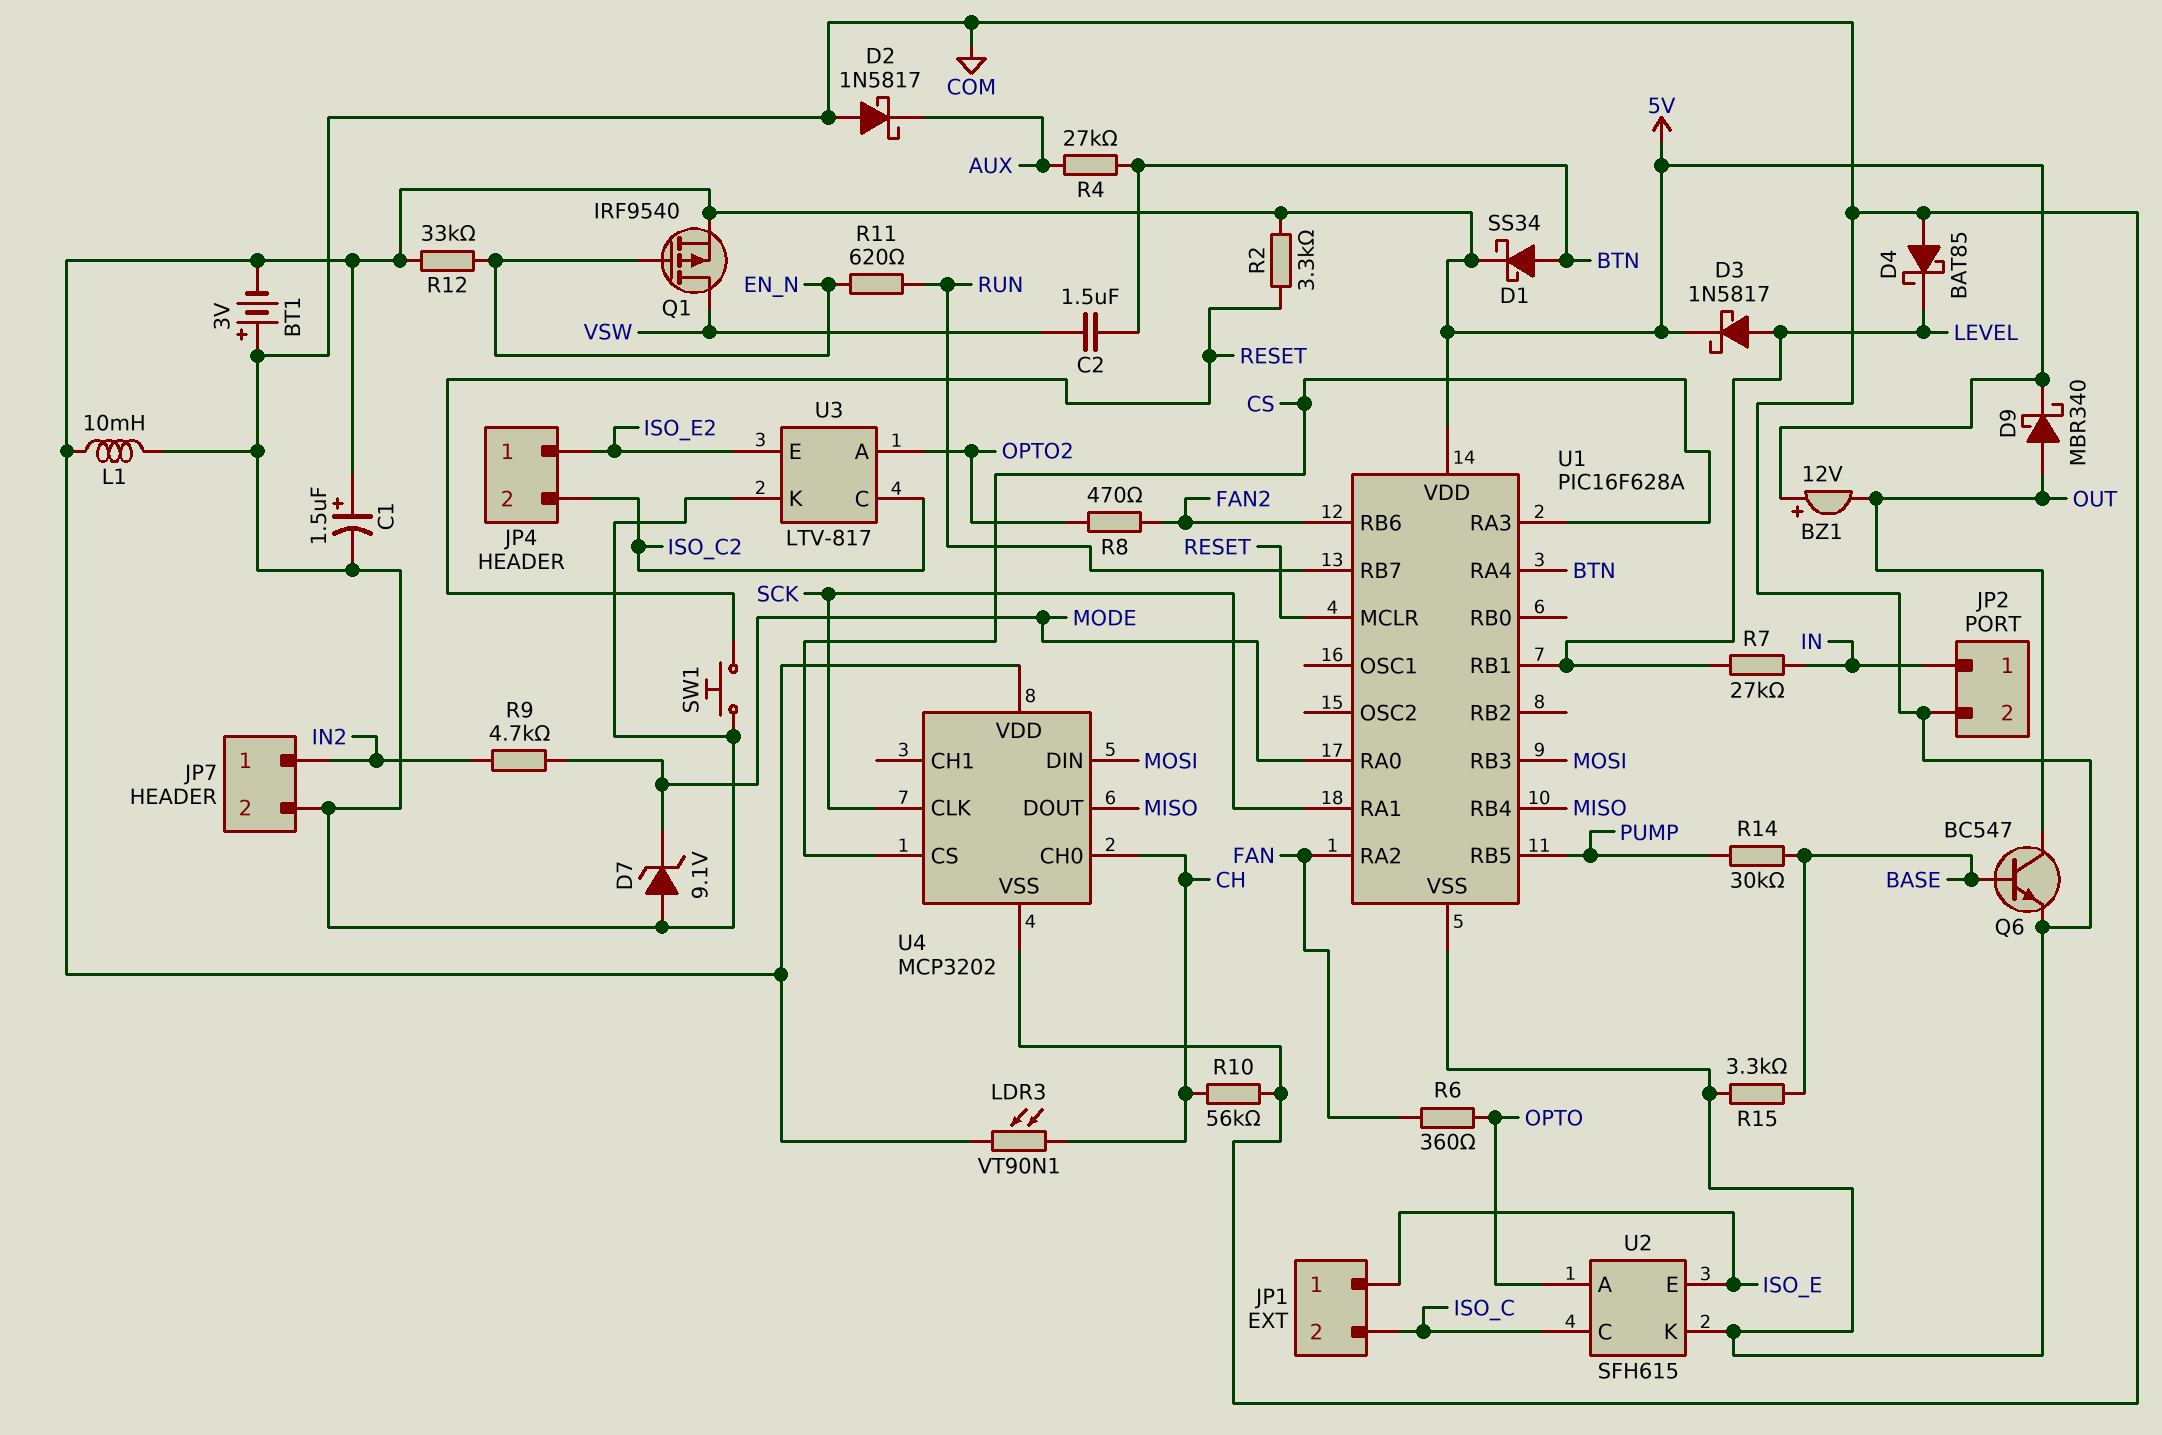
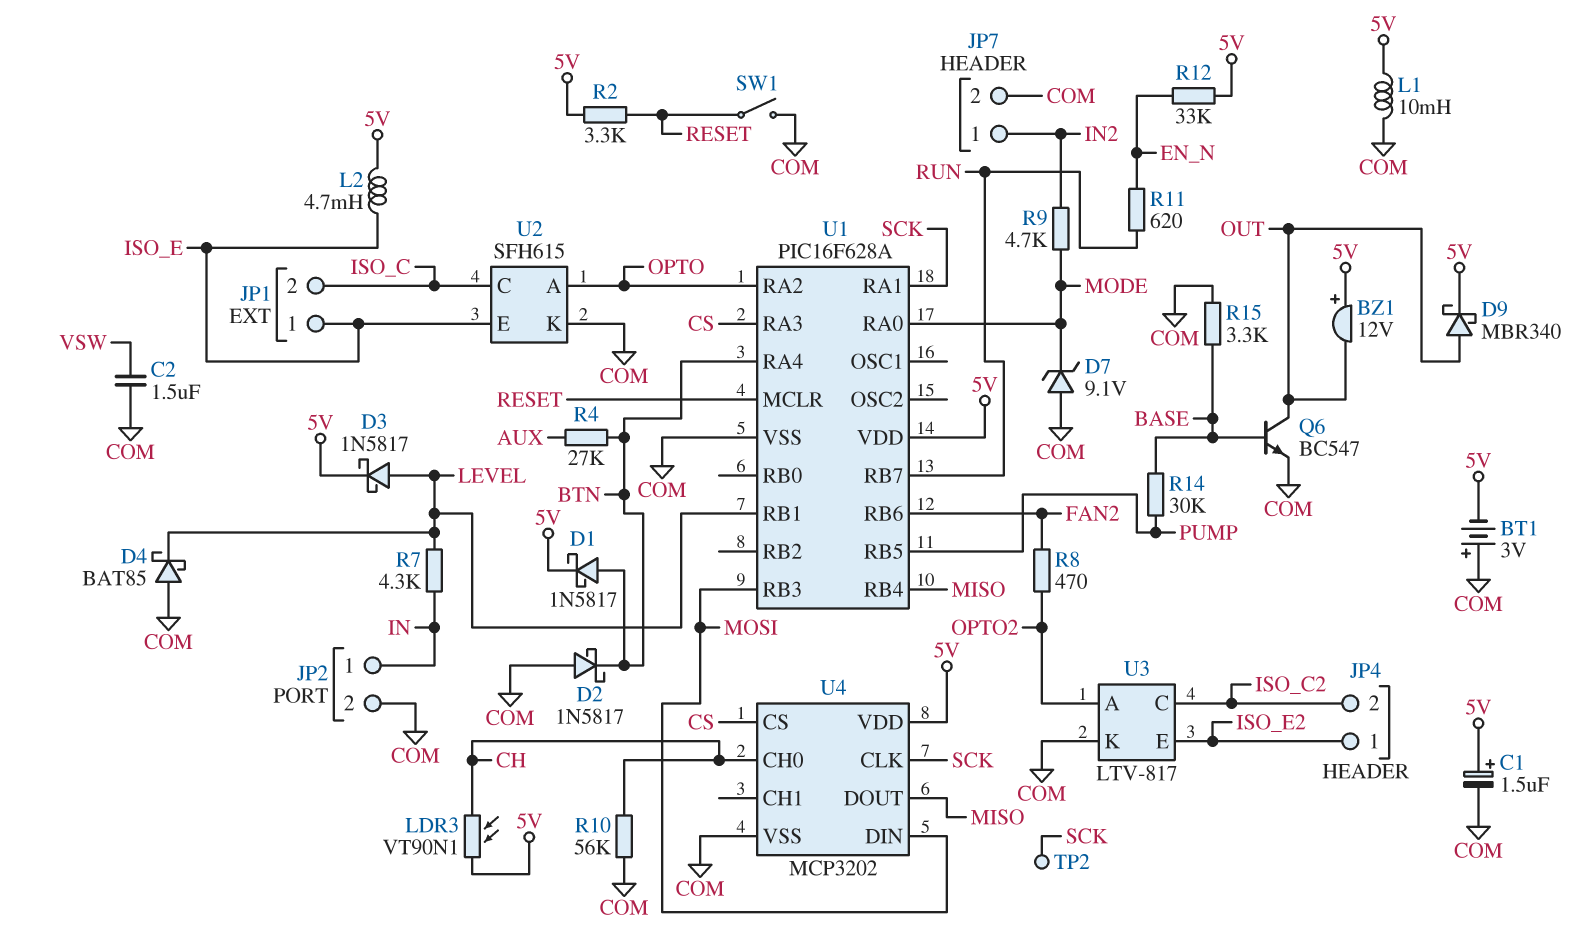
C2: 1.5uF (BTN, VSW) -> 1.5uF (COM, VSW)
D1: schottky SS34 (A BTN, K 5V) -> schottky 1N5817 (A BTN, K 5V)
D2: schottky 1N5817 (A COM, K AUX) -> schottky 1N5817 (A COM, K BTN)
L2: none -> 4.7mH (5V, ISO_E)
Q1: PMOS IRF9540 (G EN_N, D VSW, S 5V) -> none
R6: 360 (FAN, OPTO) -> none
R7: 27k (IN, LEVEL) -> 4.3k (IN, LEVEL)
SW1: button (COM, RESET) -> switch (COM, RESET)
TP2: none -> test point (SCK)
U1 pin RA2: FAN -> OPTO

